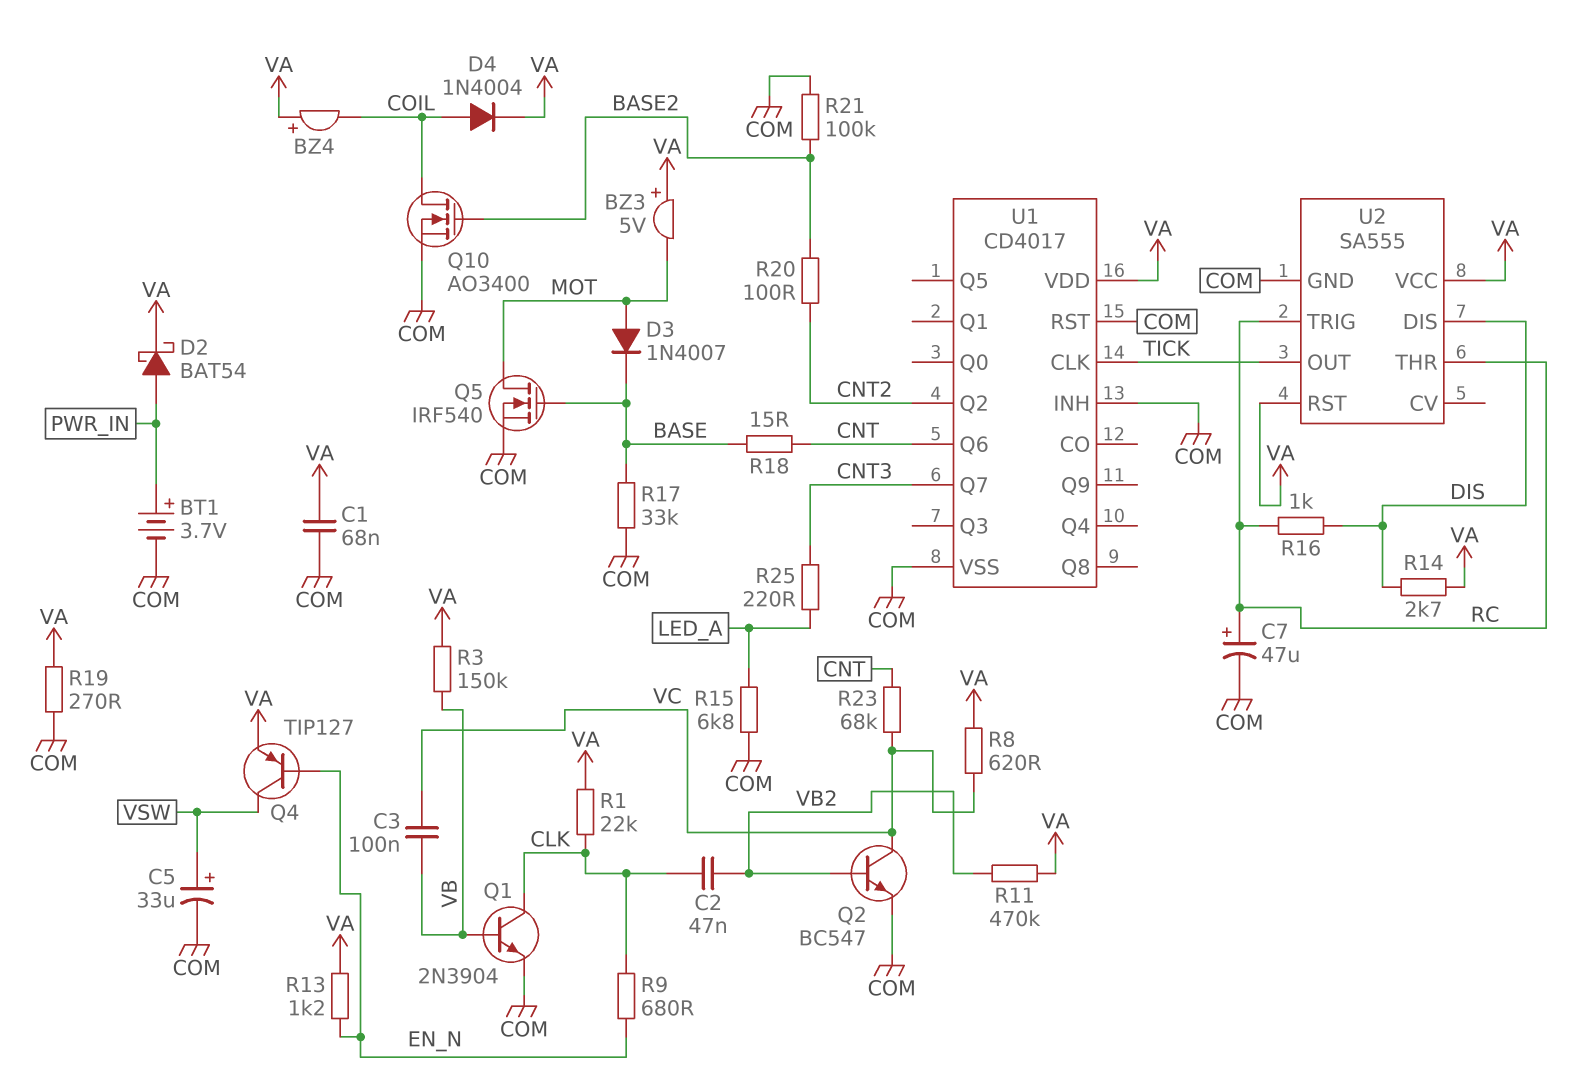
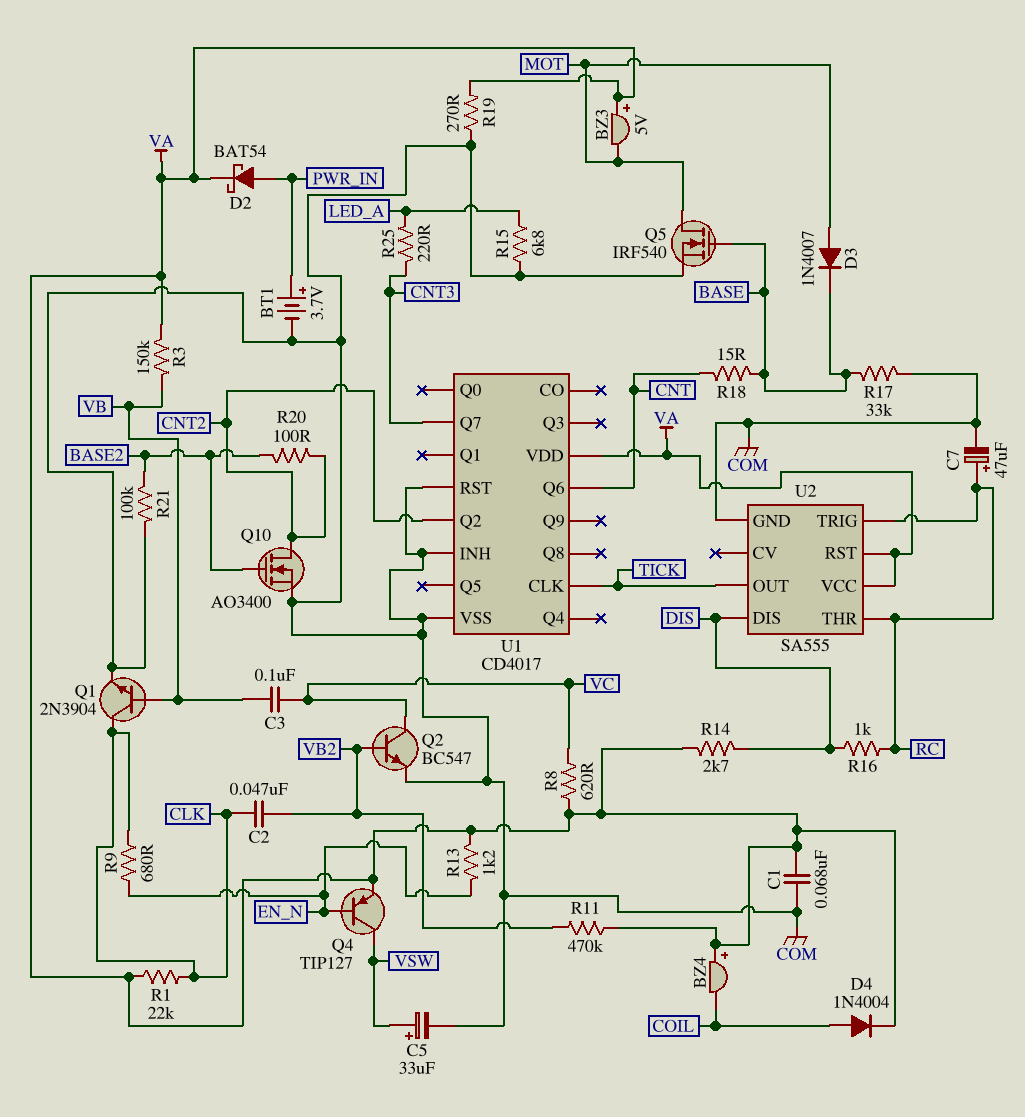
Q10: NMOS AO3400 (G BASE2, D COIL, S COM) -> NMOS AO3400 (G BASE2, D CNT2, S COM)
R23: 68k (CNT, VC) -> none

